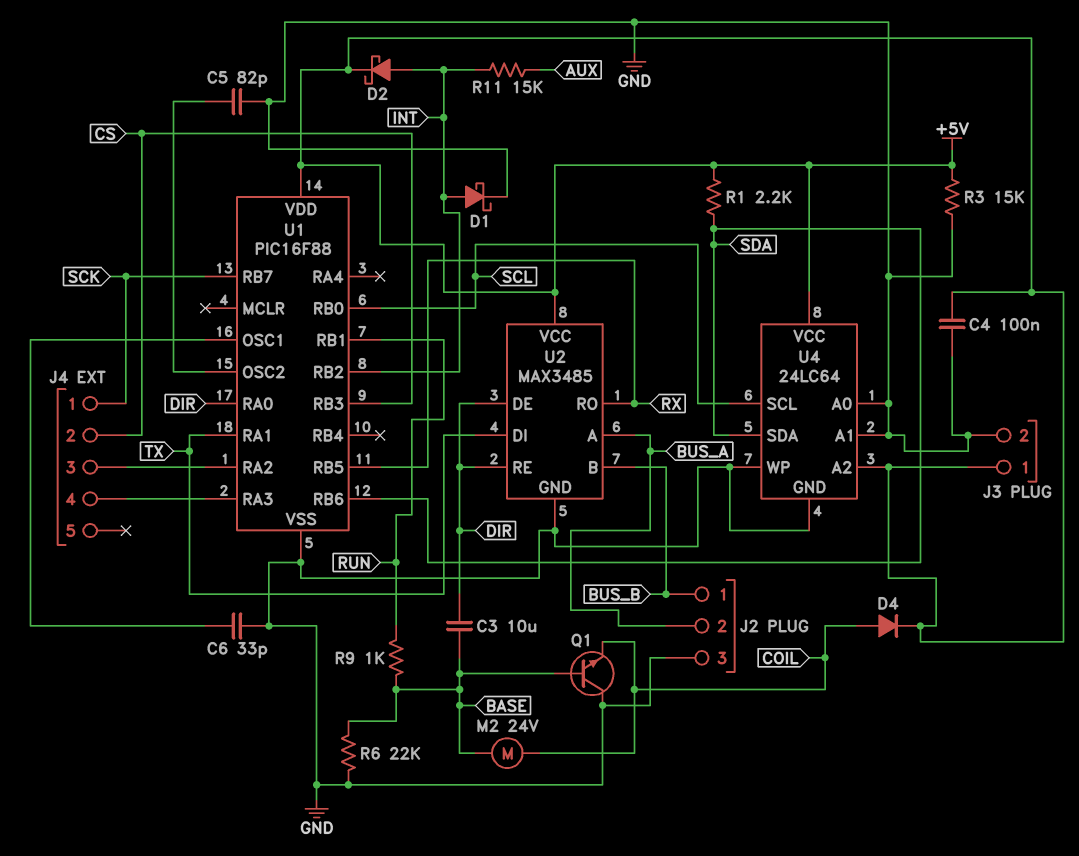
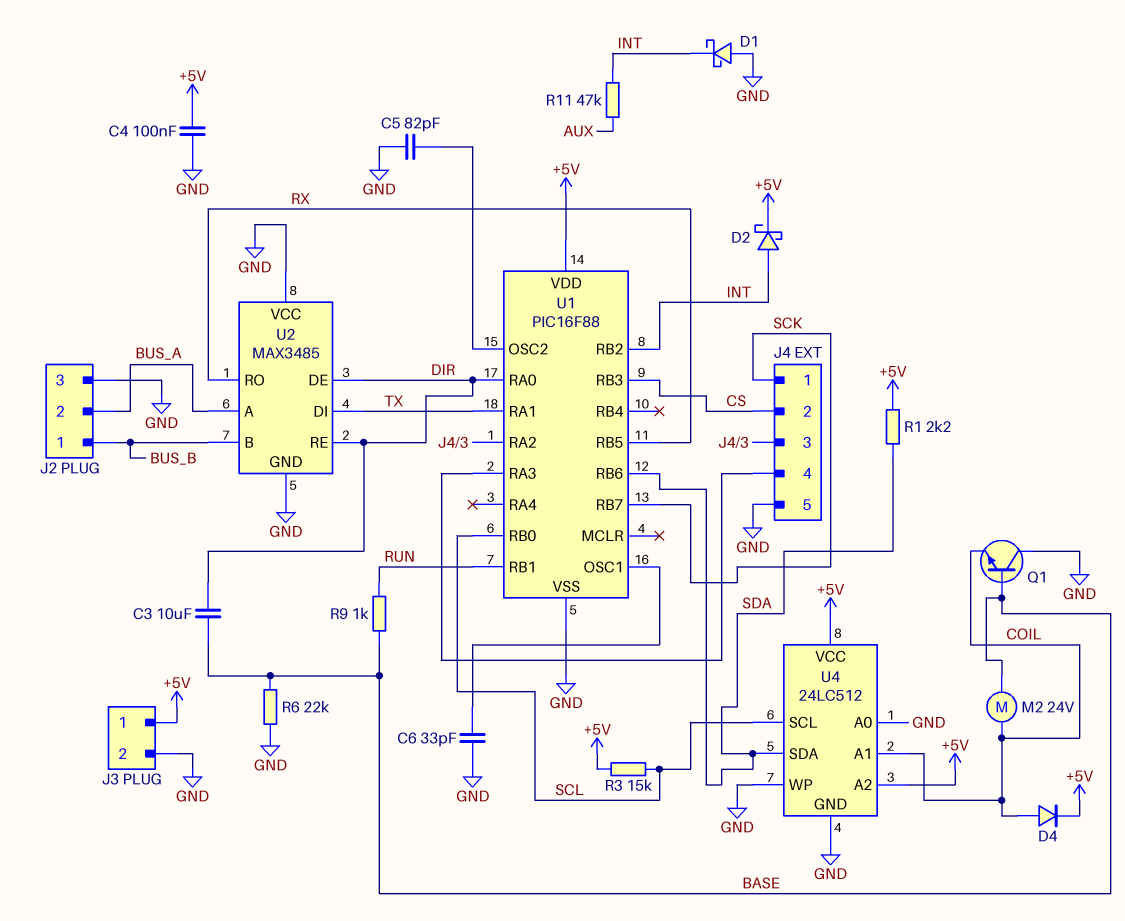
D1: schottky (A INT, K GND) -> schottky (A GND, K INT)
J4 pin 5: none -> GND
R3: 15k (+5V, GND) -> 15k (+5V, SCL)
R11: 15k (AUX, INT) -> 47k (AUX, INT)
U2 pin VCC: +5V -> GND
U4: 24LC64 -> 24LC512
U4 pin A1: GND -> COIL

